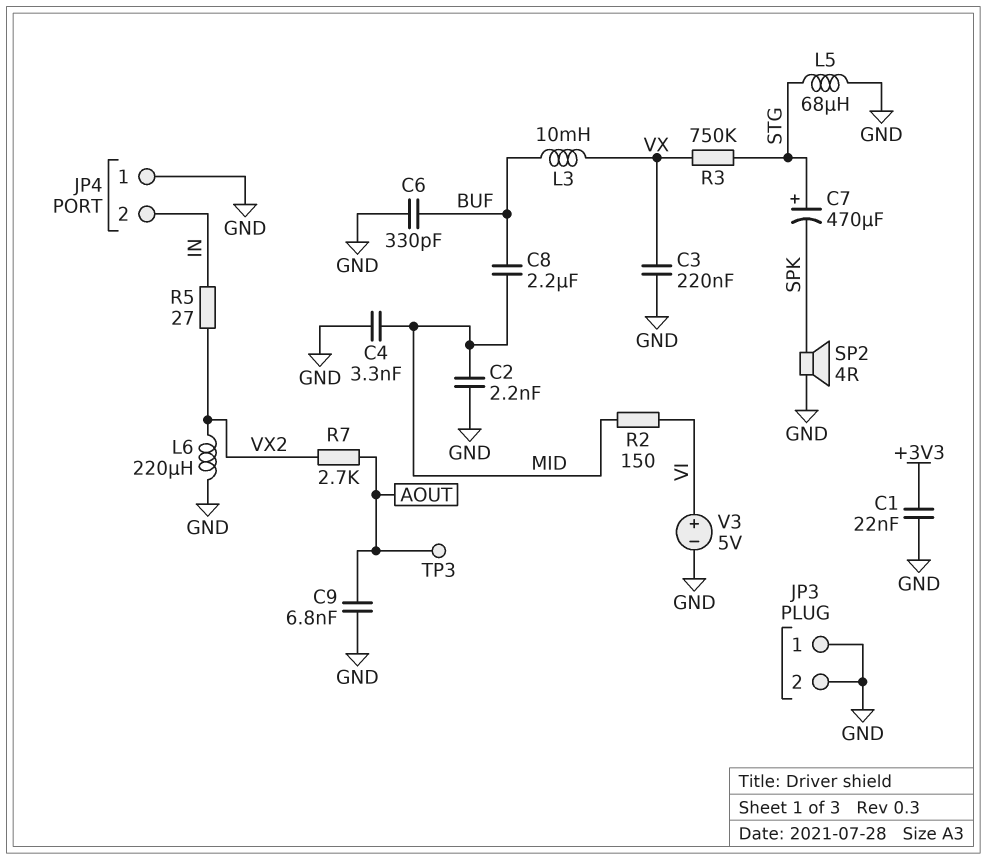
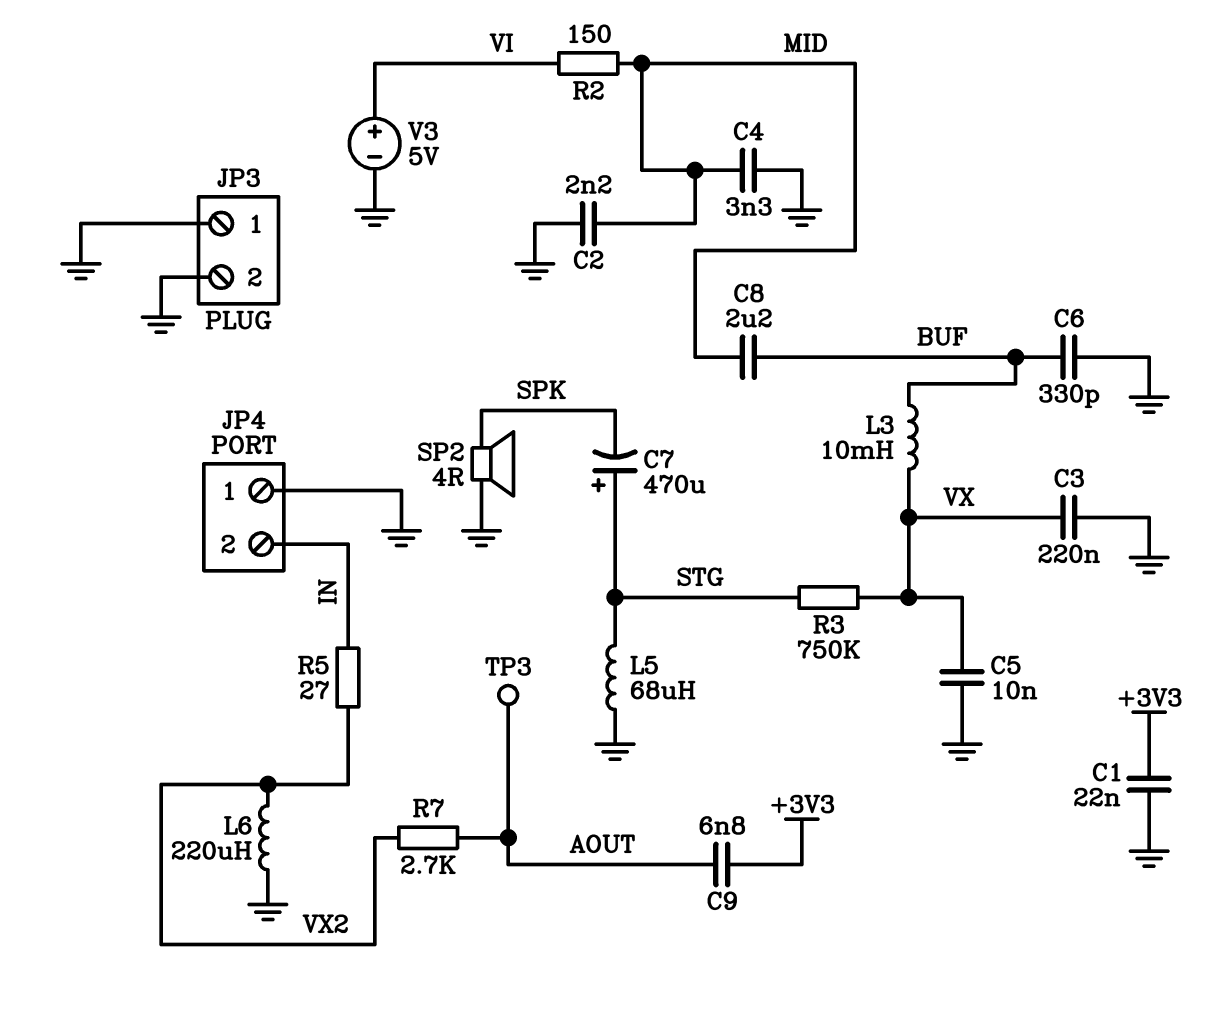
C5: none -> 10nF (GND, VX)
C9: 6.8nF (AOUT, GND) -> 6.8nF (+3V3, AOUT)

